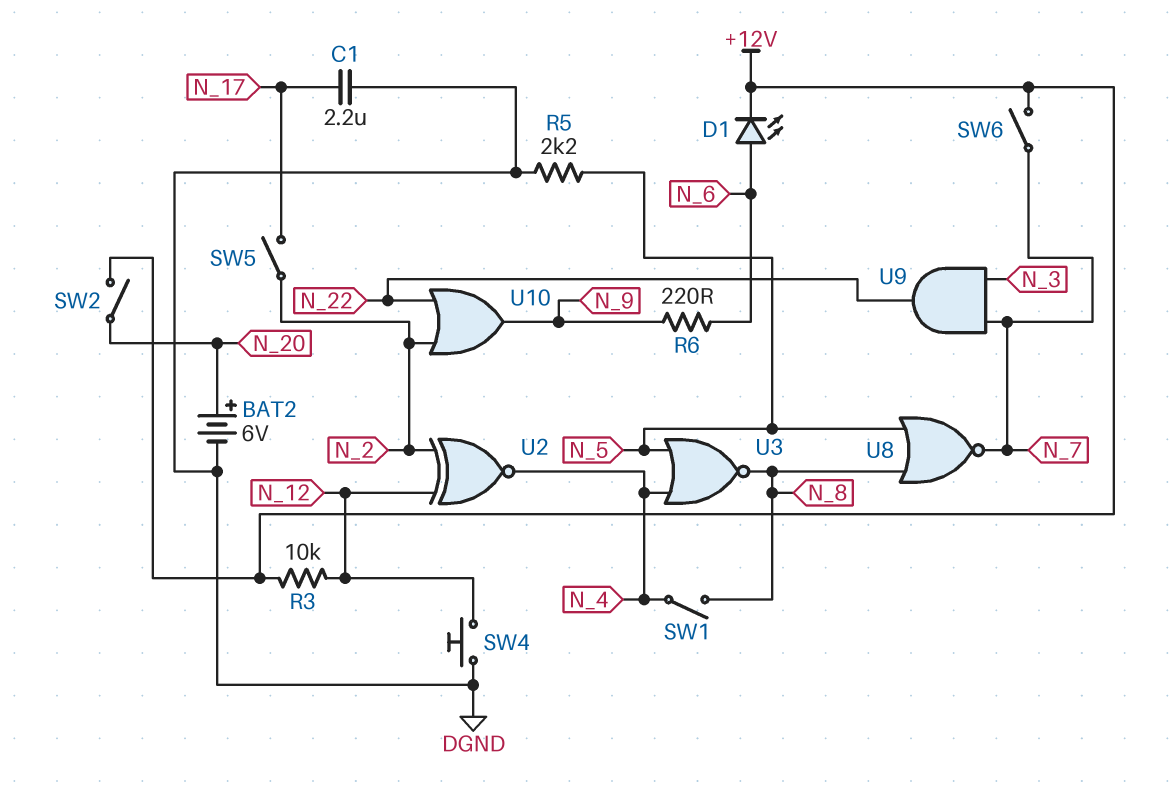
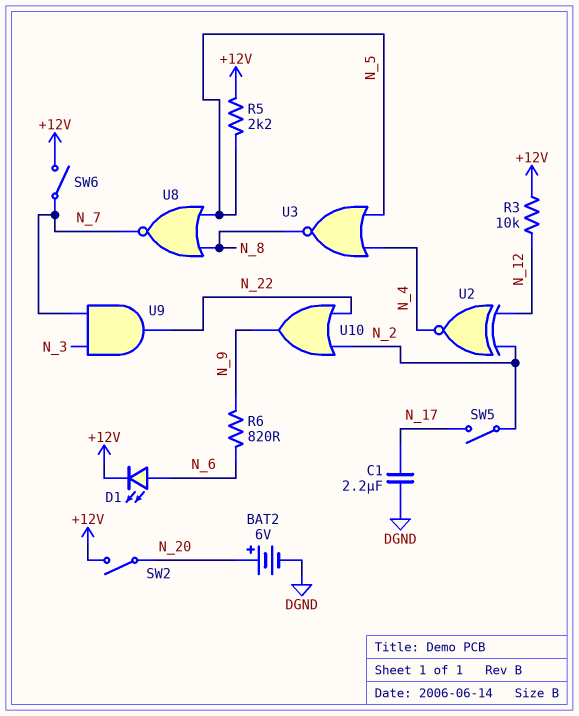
R5: 2.2k (DGND, N_5) -> 2.2k (+12V, N_5)
R6: 220 (N_6, N_9) -> 820 (N_6, N_9)
SW1: switch (N_4, N_8) -> none
SW4: button (DGND, N_12) -> none

